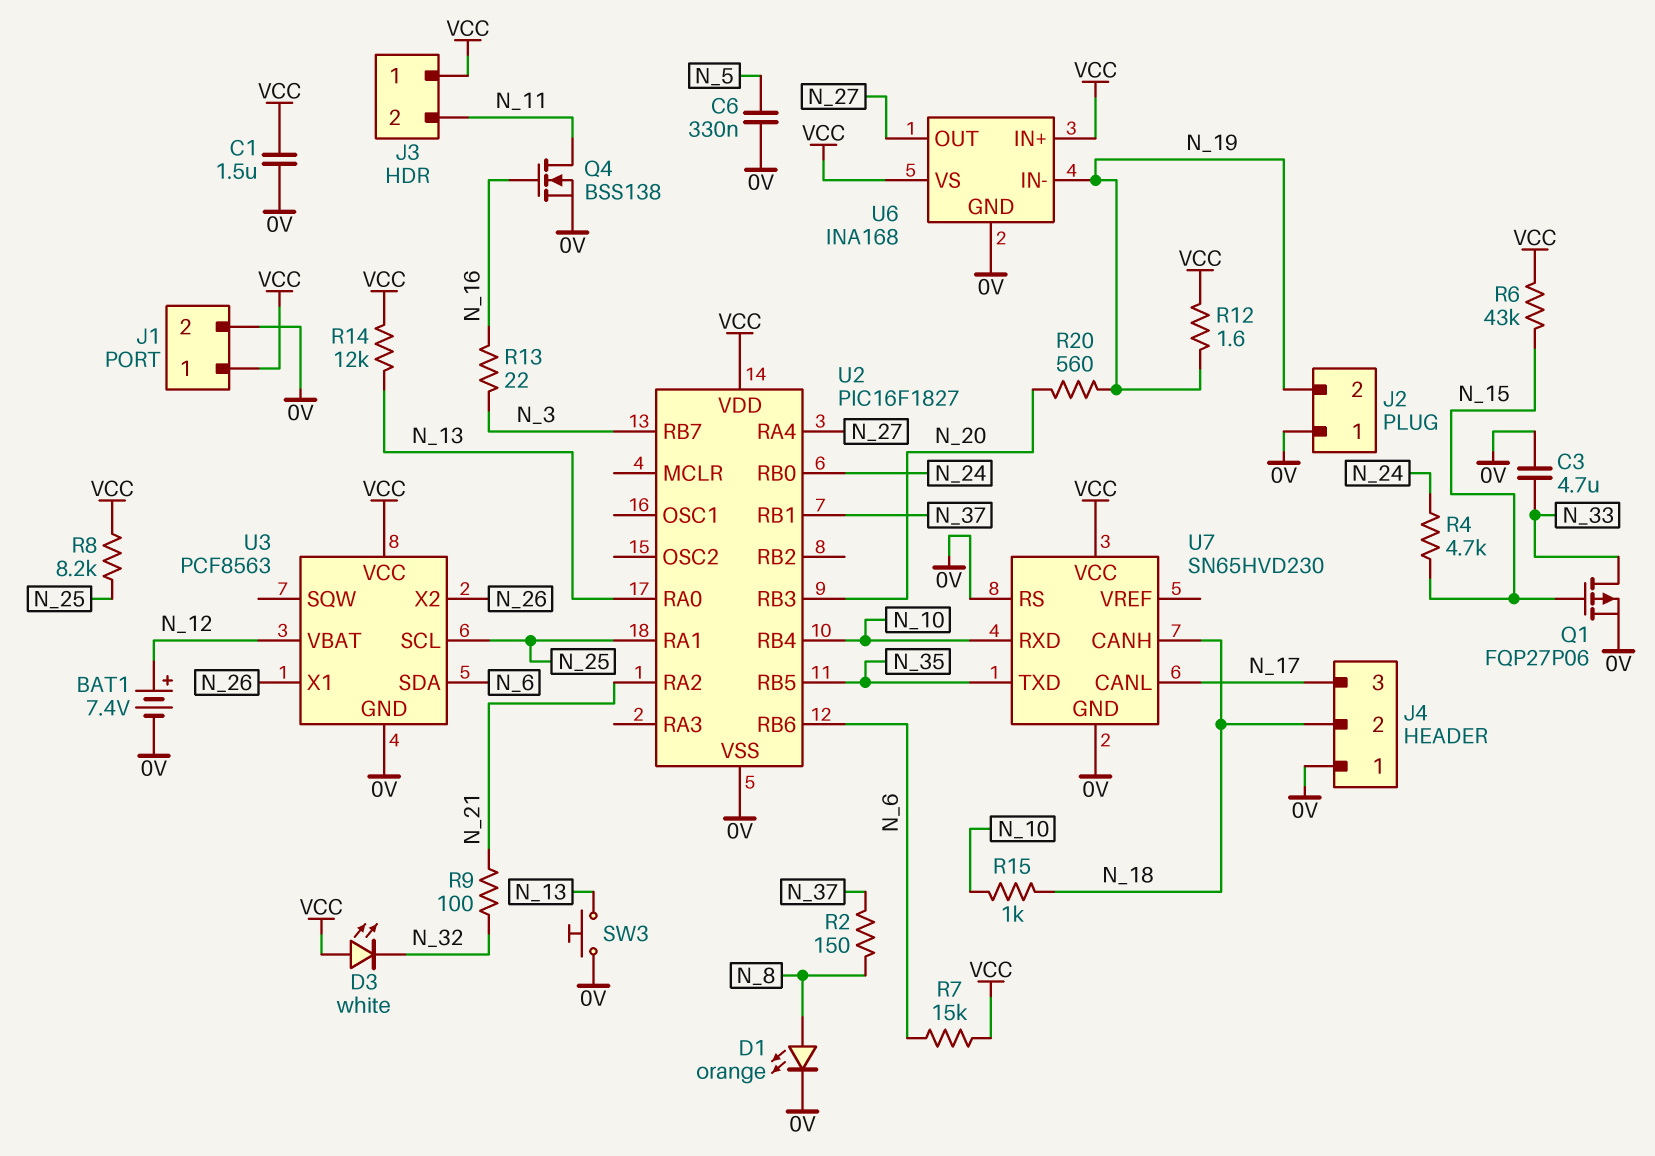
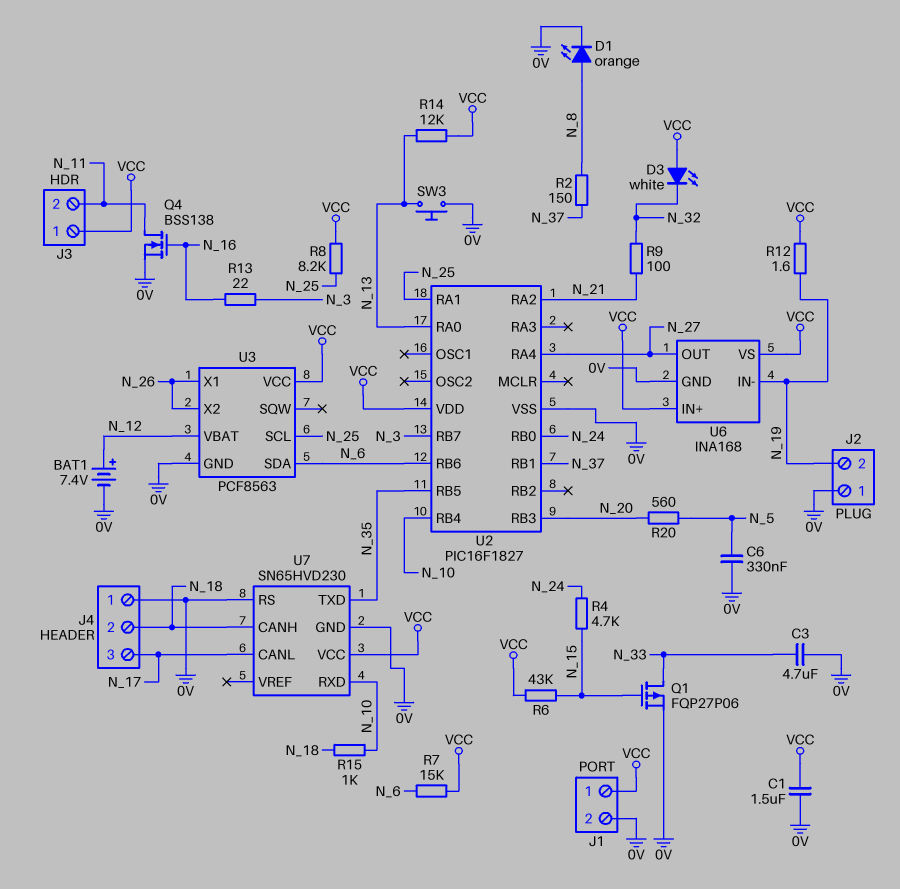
R20: 560 (N_19, N_20) -> 560 (N_5, N_20)

